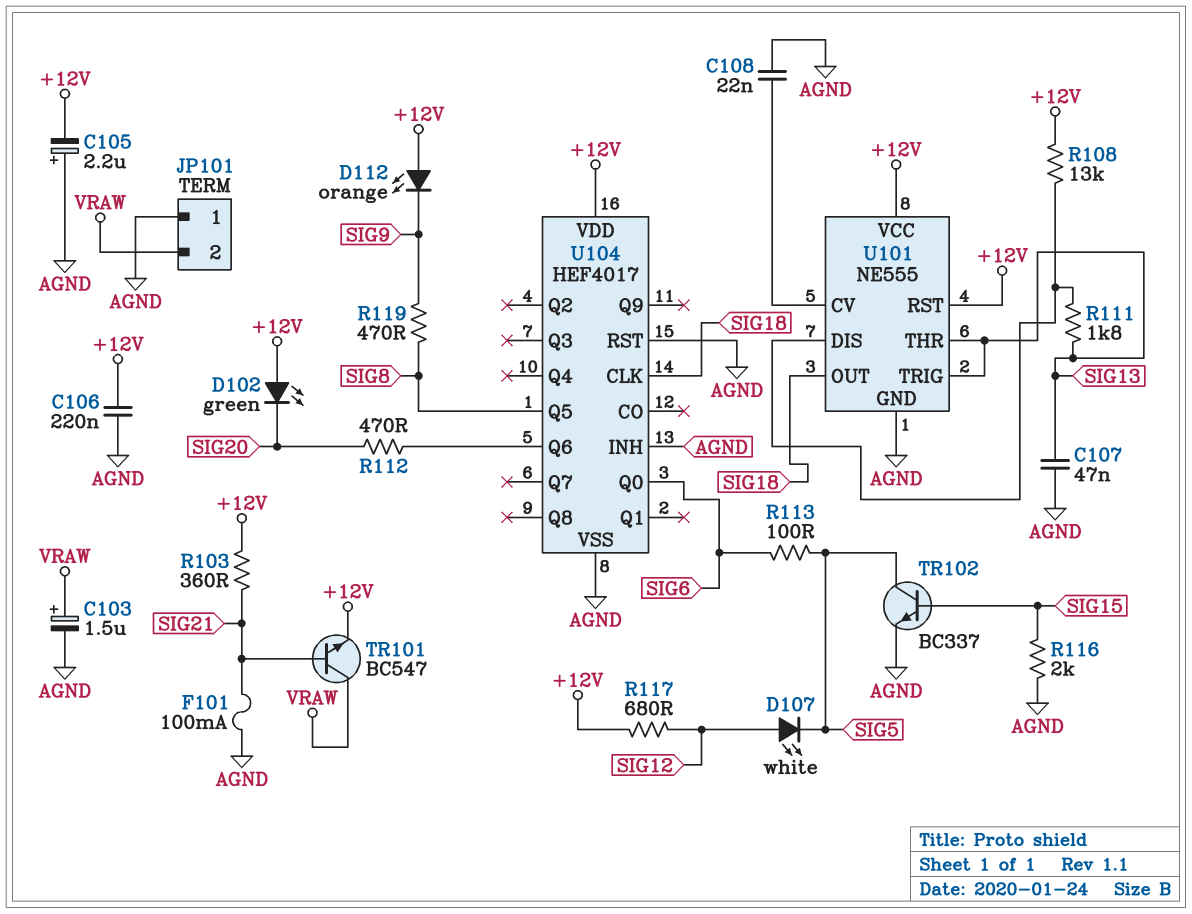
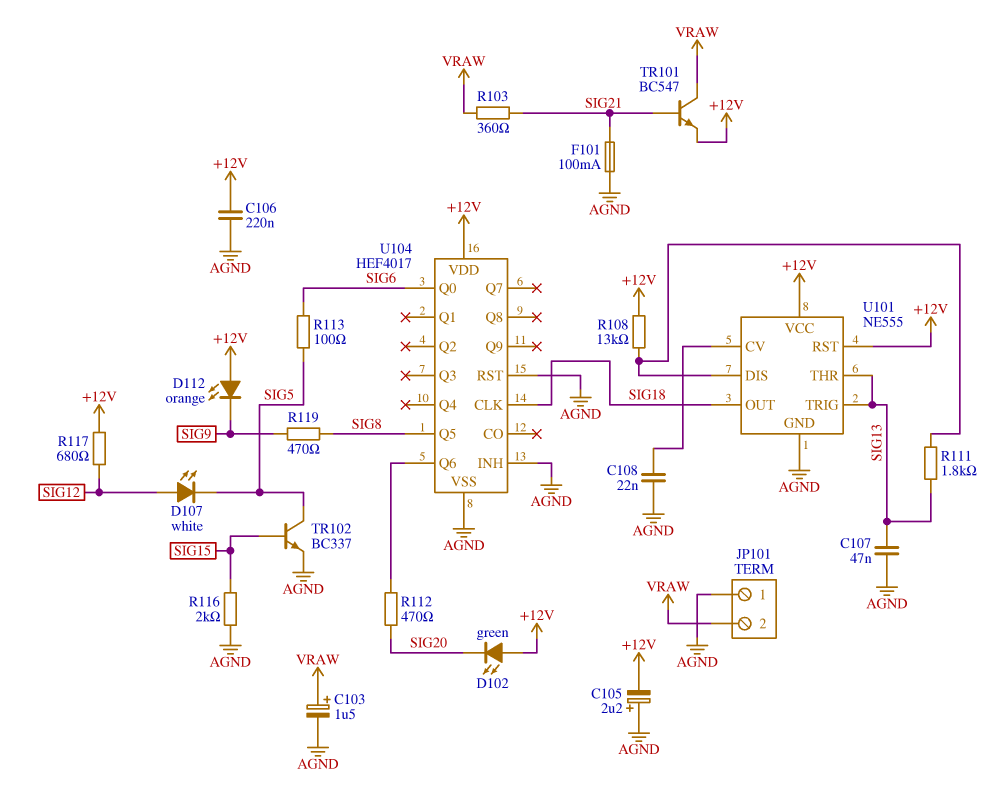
R103: 360 (+12V, SIG21) -> 360 (SIG21, VRAW)

